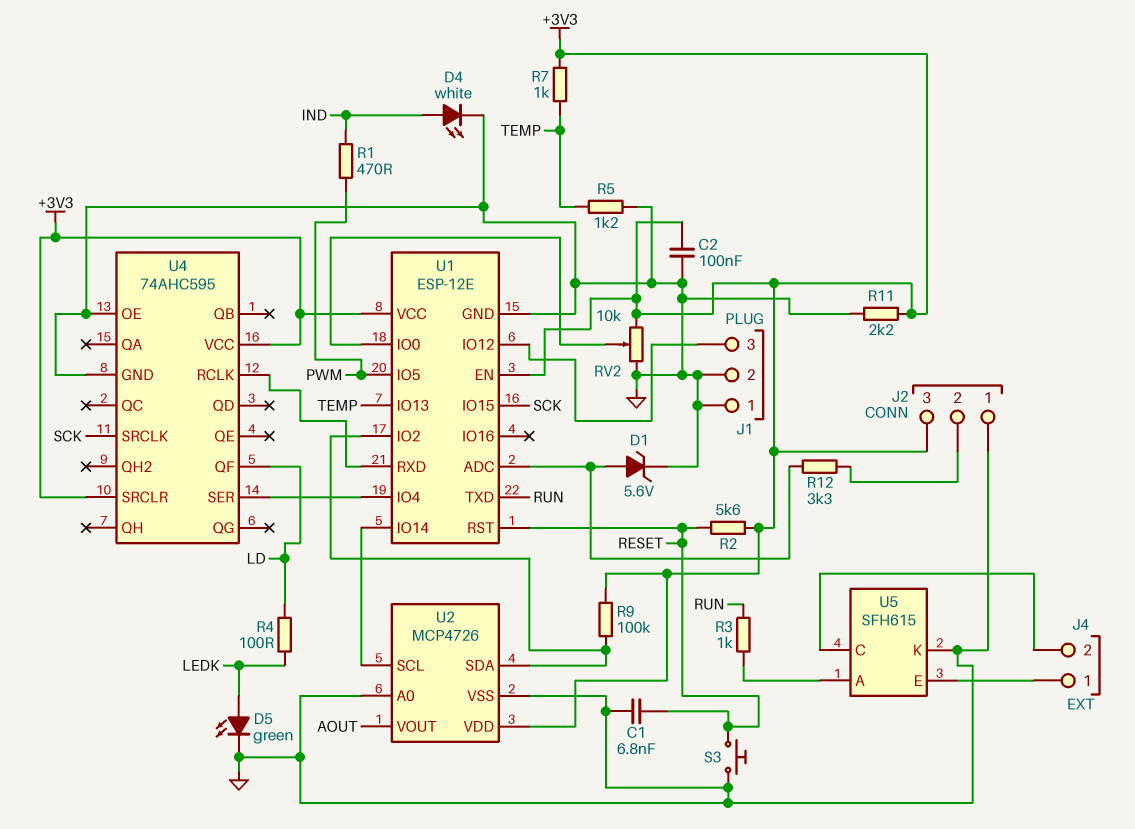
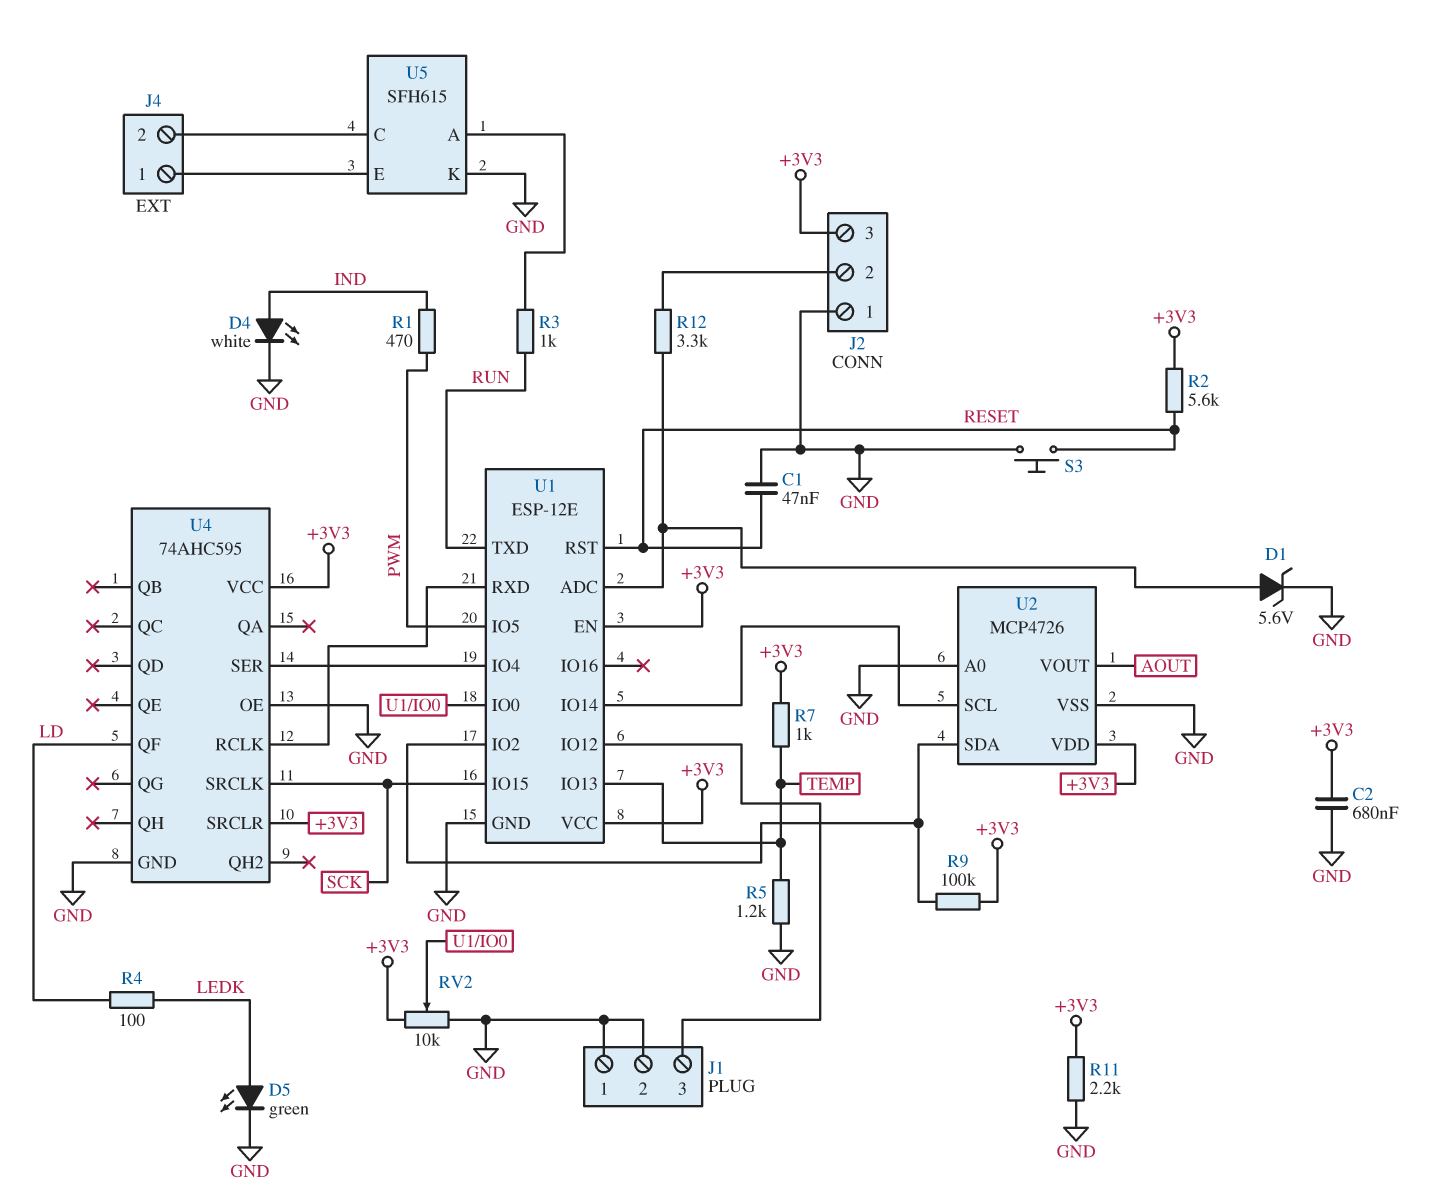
C1: 6.8nF (GND, RESET) -> 47nF (GND, RESET)
C2: 100nF (+3V3, GND) -> 680nF (+3V3, GND)

